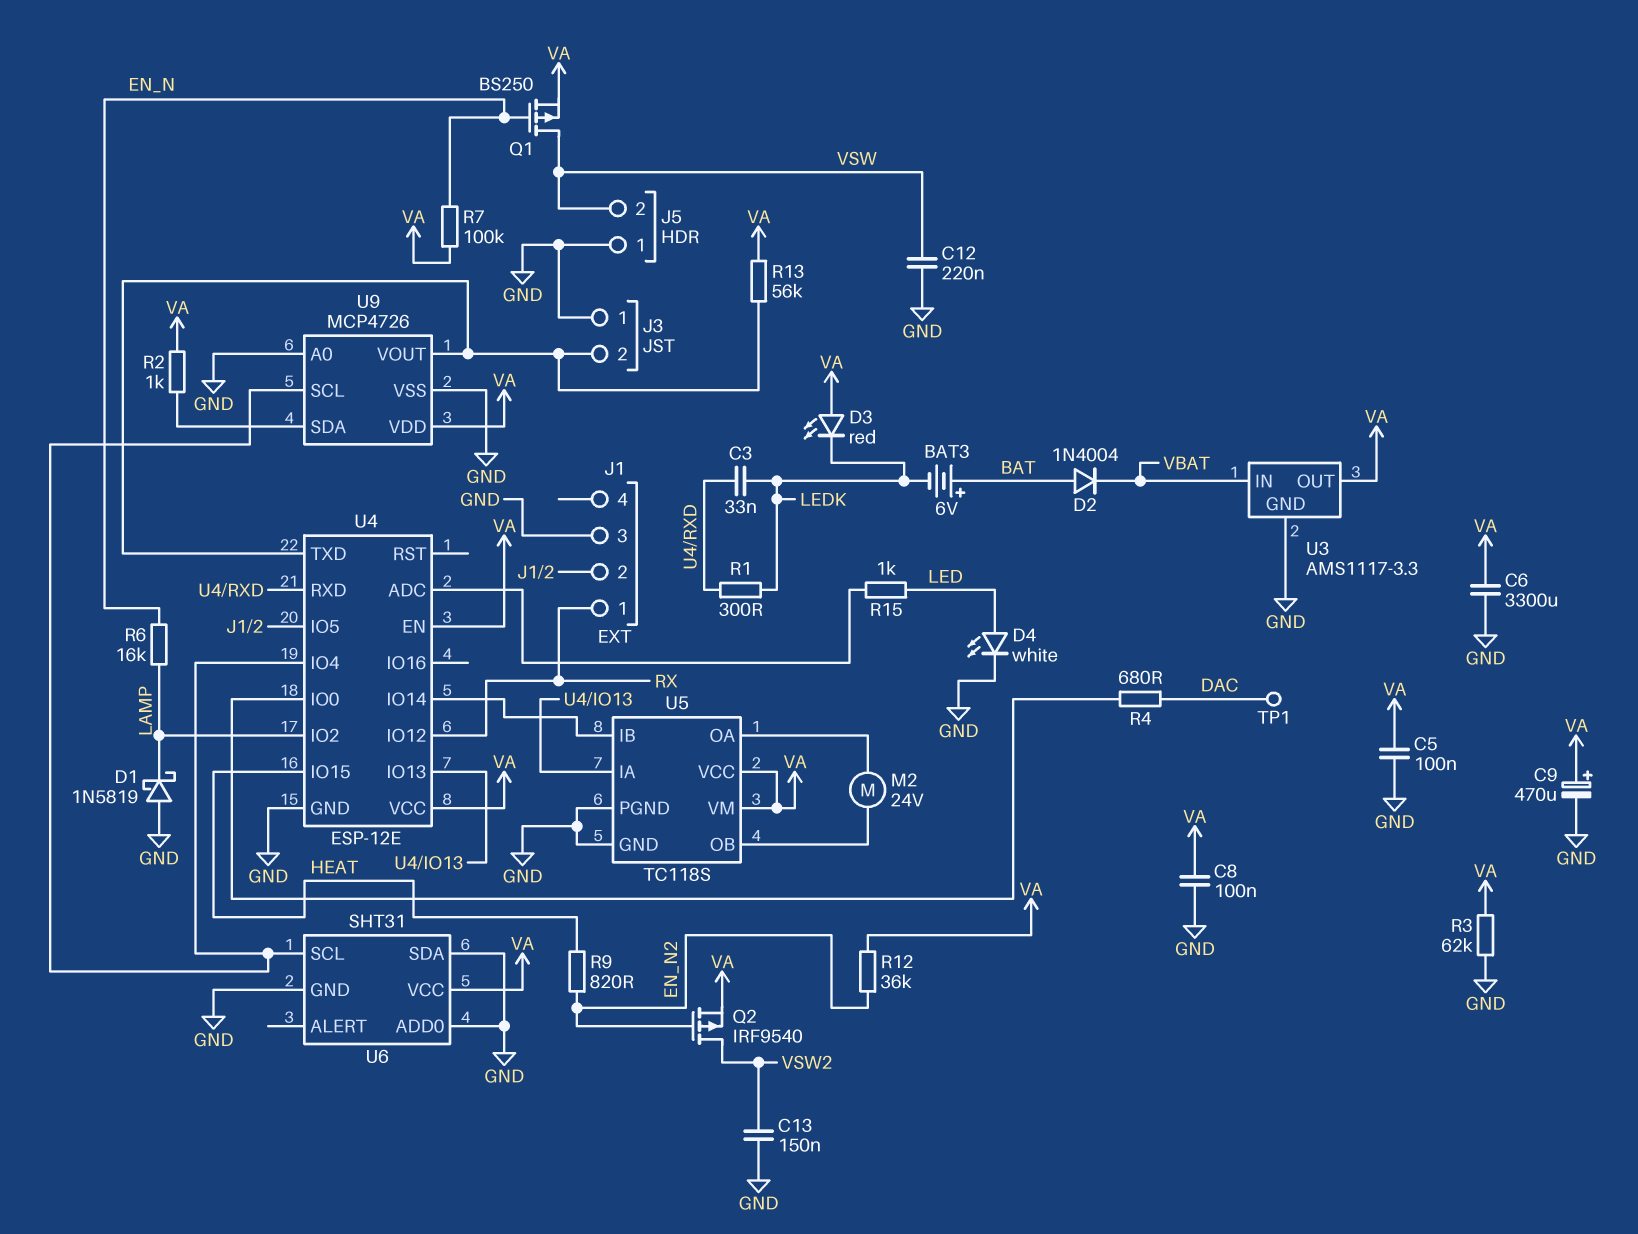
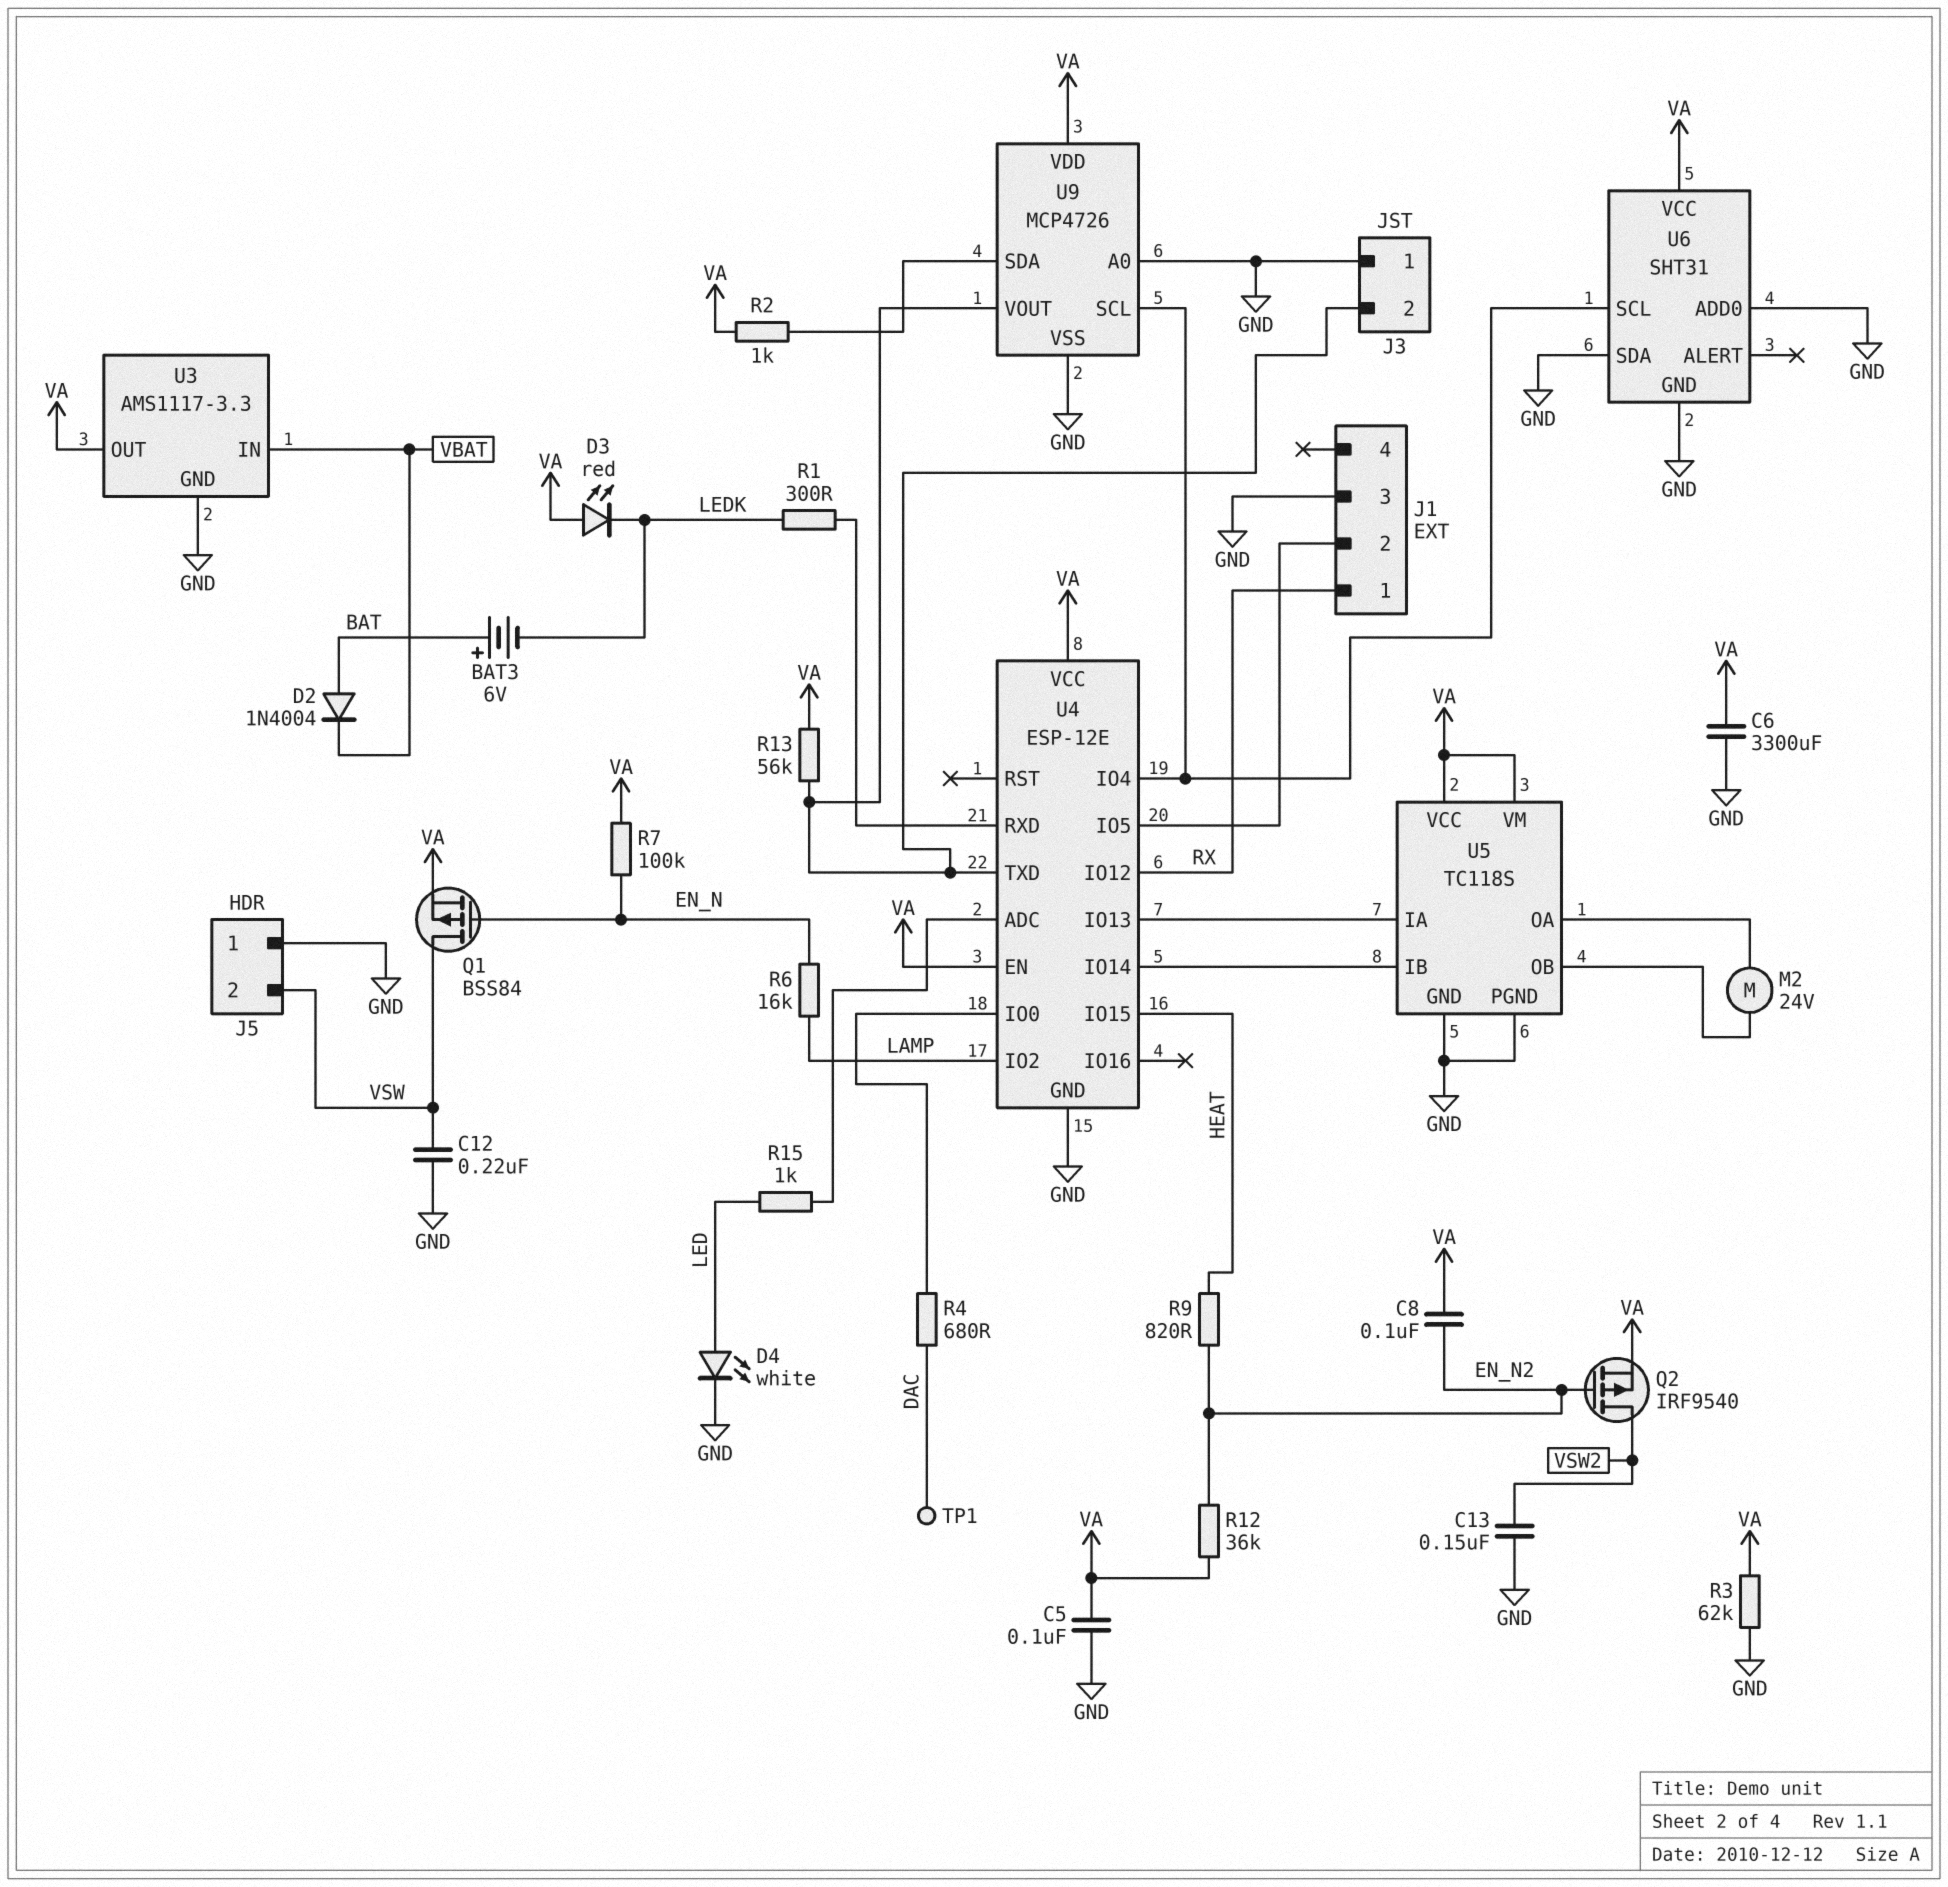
C3: 33nF (LEDK, U4/RXD) -> none
C8: 100nF (GND, VA) -> 100nF (EN_N2, VA)
C9: 470uF (plus VA, minus GND) -> none
D1: schottky 1N5819 (A GND, K LAMP) -> none
Q1: PMOS BS250 (G EN_N, D VSW, S VA) -> PMOS BSS84 (G EN_N, D VSW, S VA)

